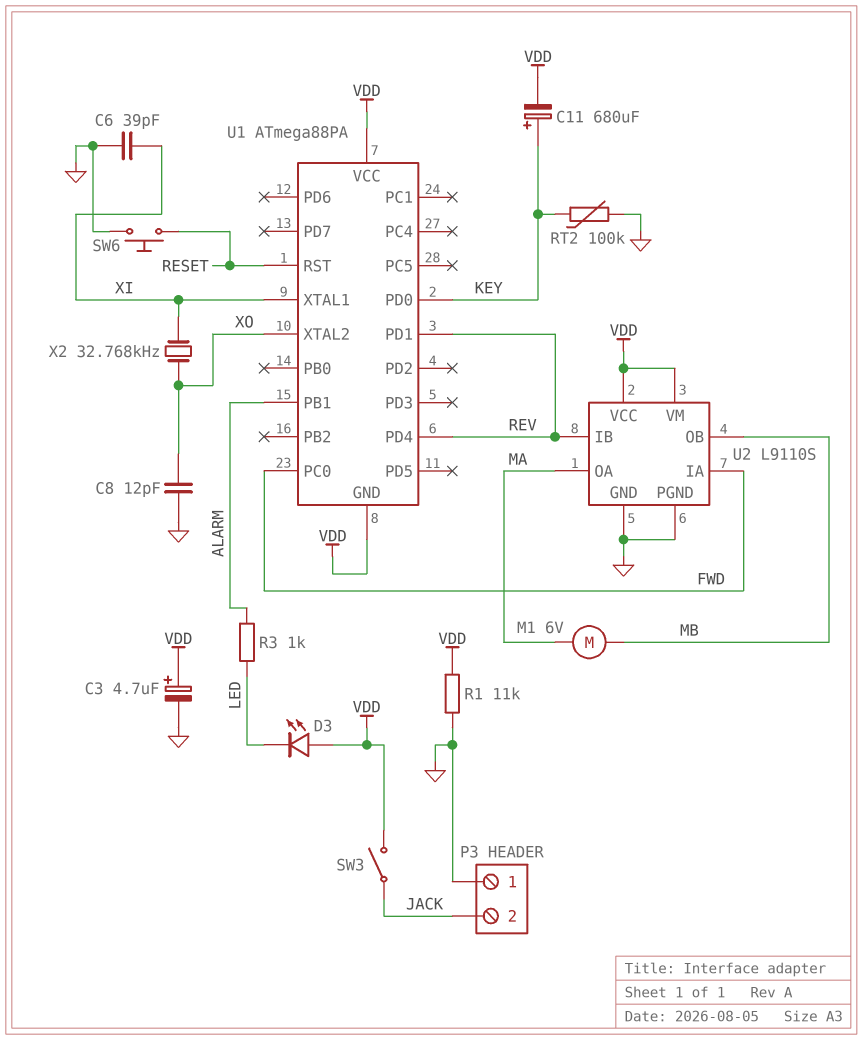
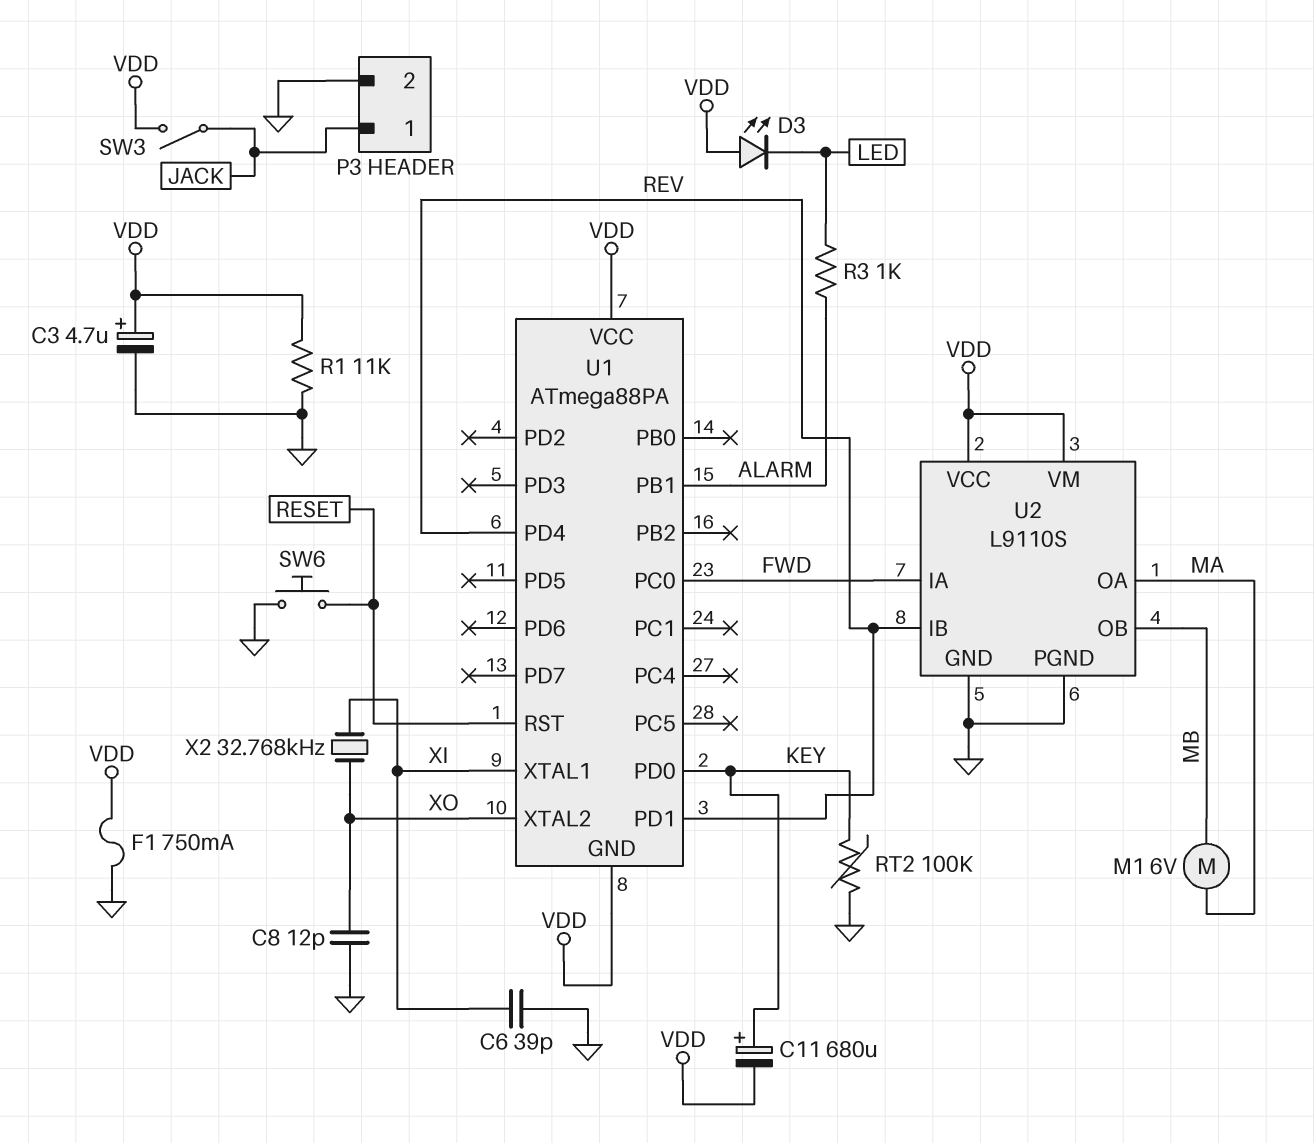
F1: none -> 750mA (GND, VDD)
P3 pin 1: GND -> JACK
P3 pin 2: JACK -> GND

